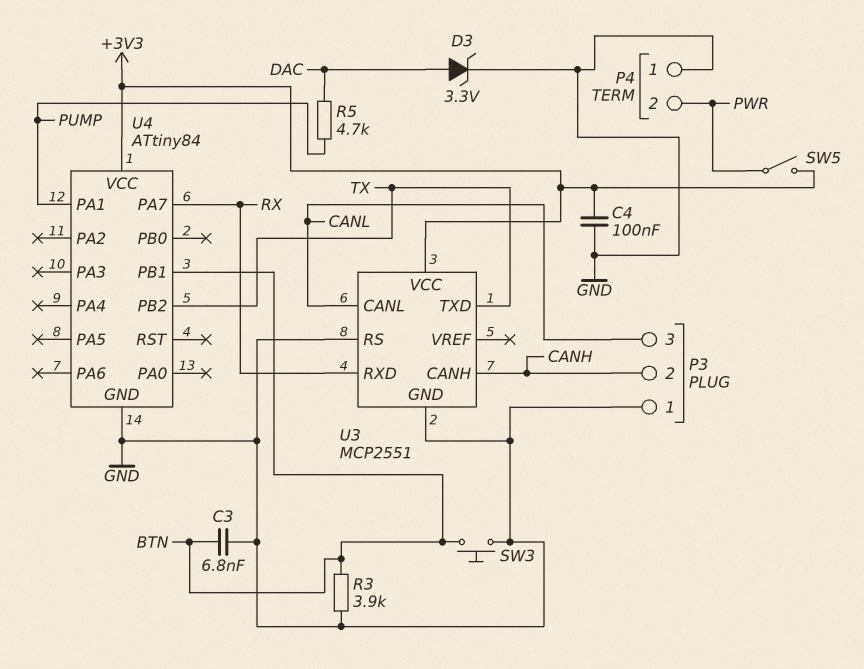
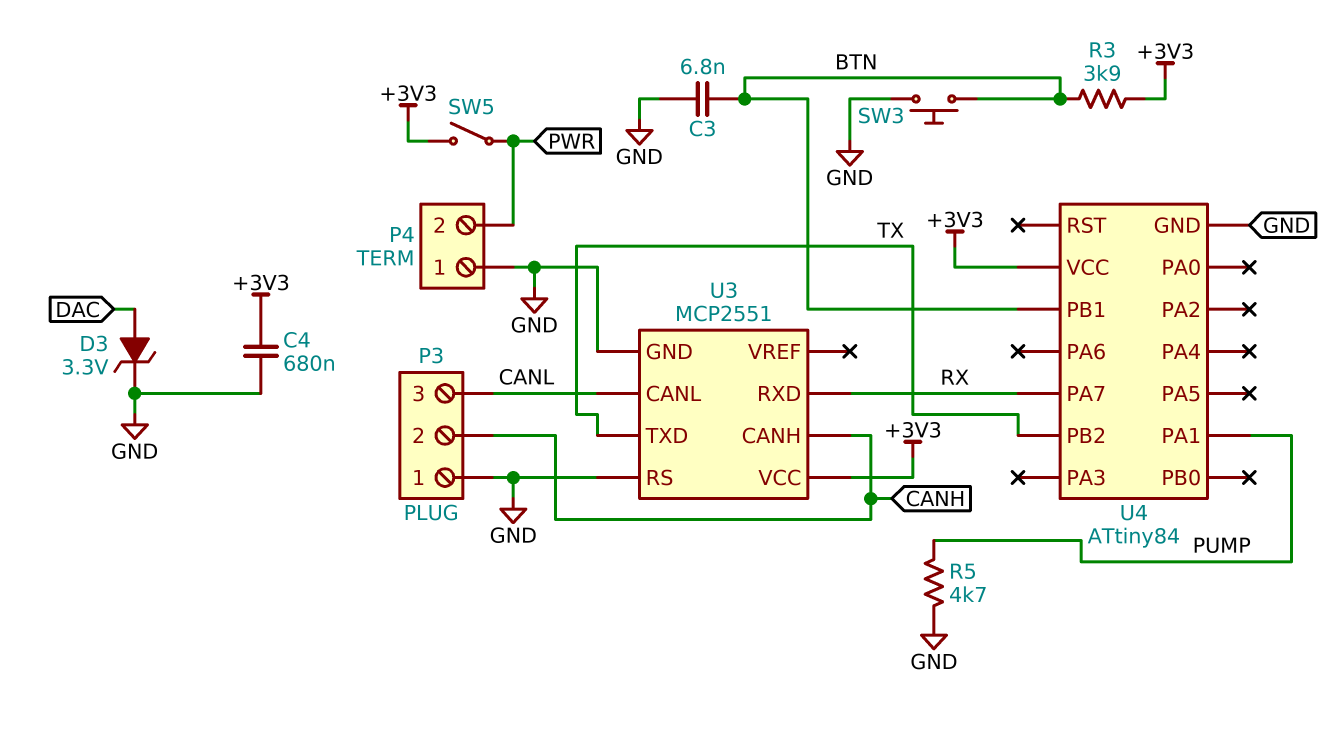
C4: 100nF (+3V3, GND) -> 680nF (+3V3, GND)
R3: 3.9k (BTN, GND) -> 3.9k (+3V3, BTN)
R5: 4.7k (DAC, PUMP) -> 4.7k (GND, PUMP)

